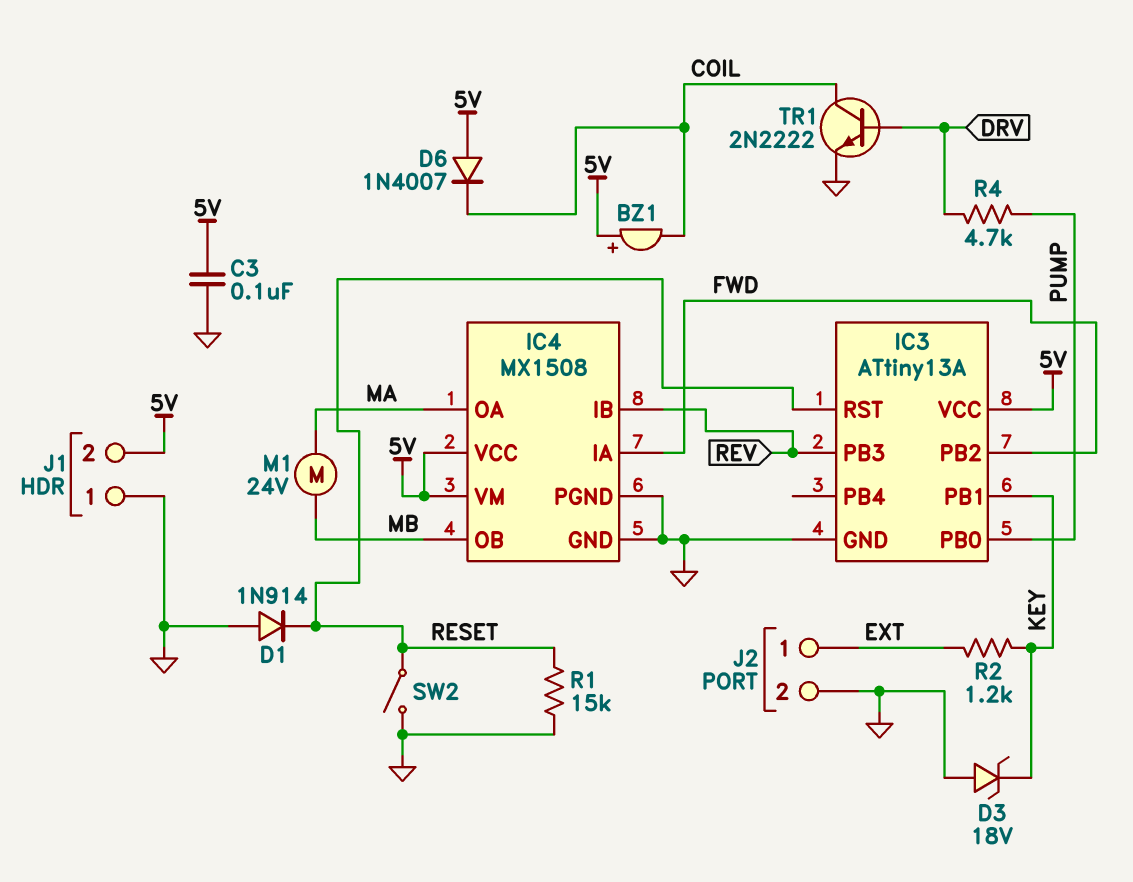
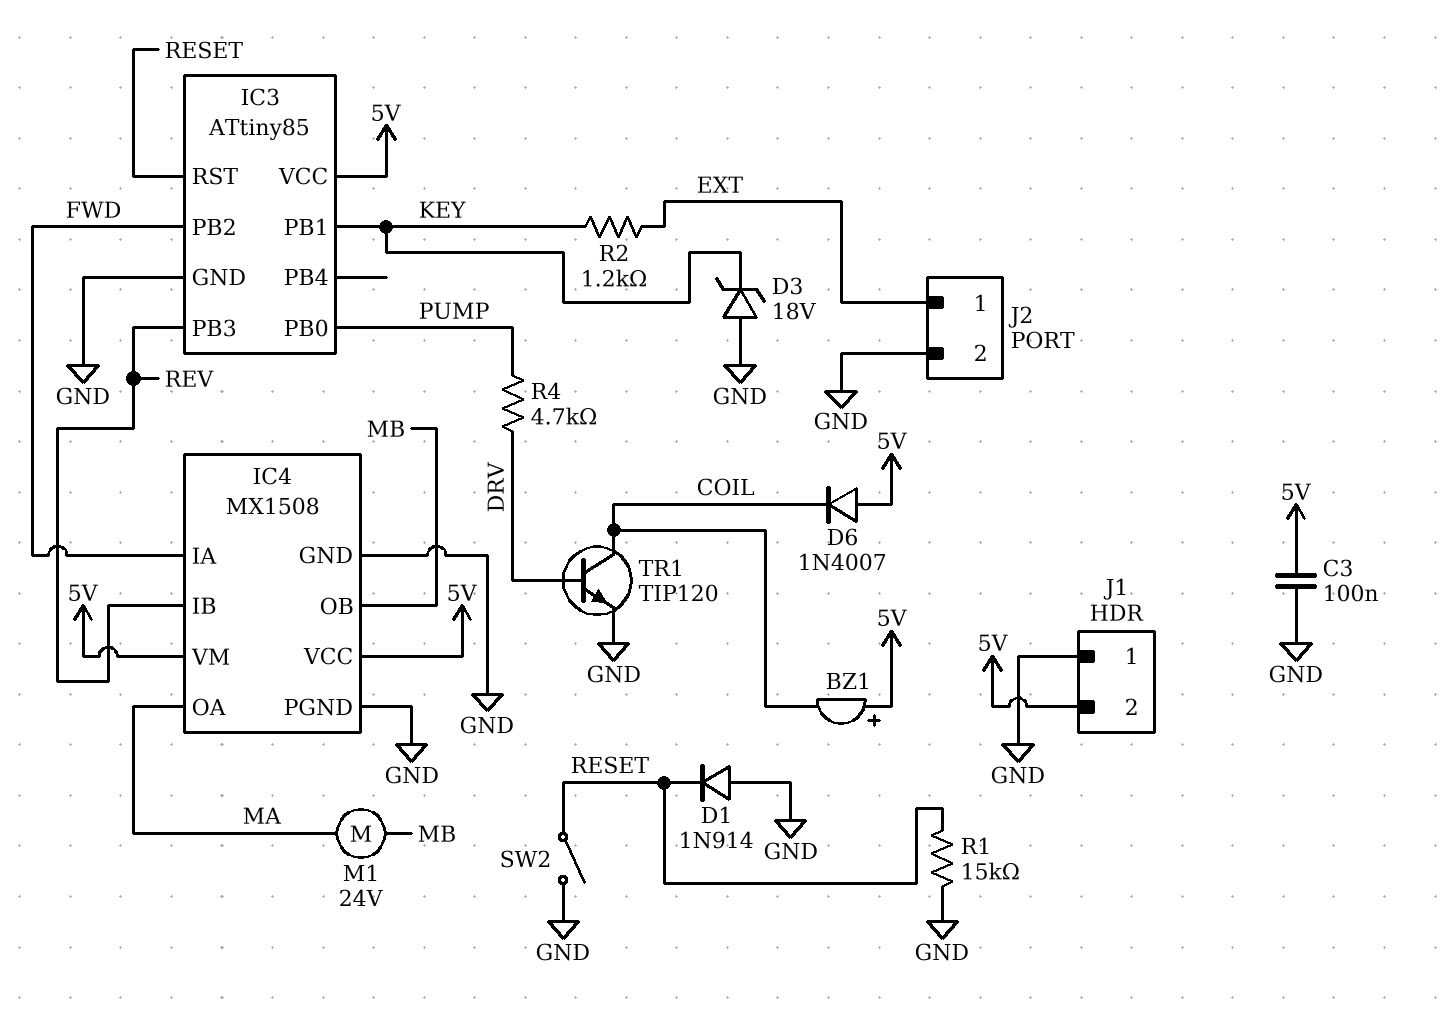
IC3: ATtiny13A -> ATtiny85
TR1: NPN 2N2222 (B DRV, C COIL, E GND) -> NPN TIP120 (B DRV, C COIL, E GND)

